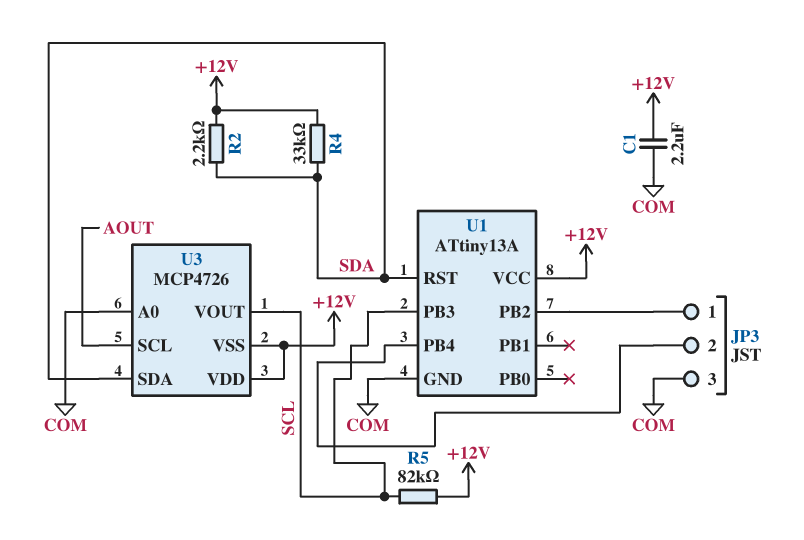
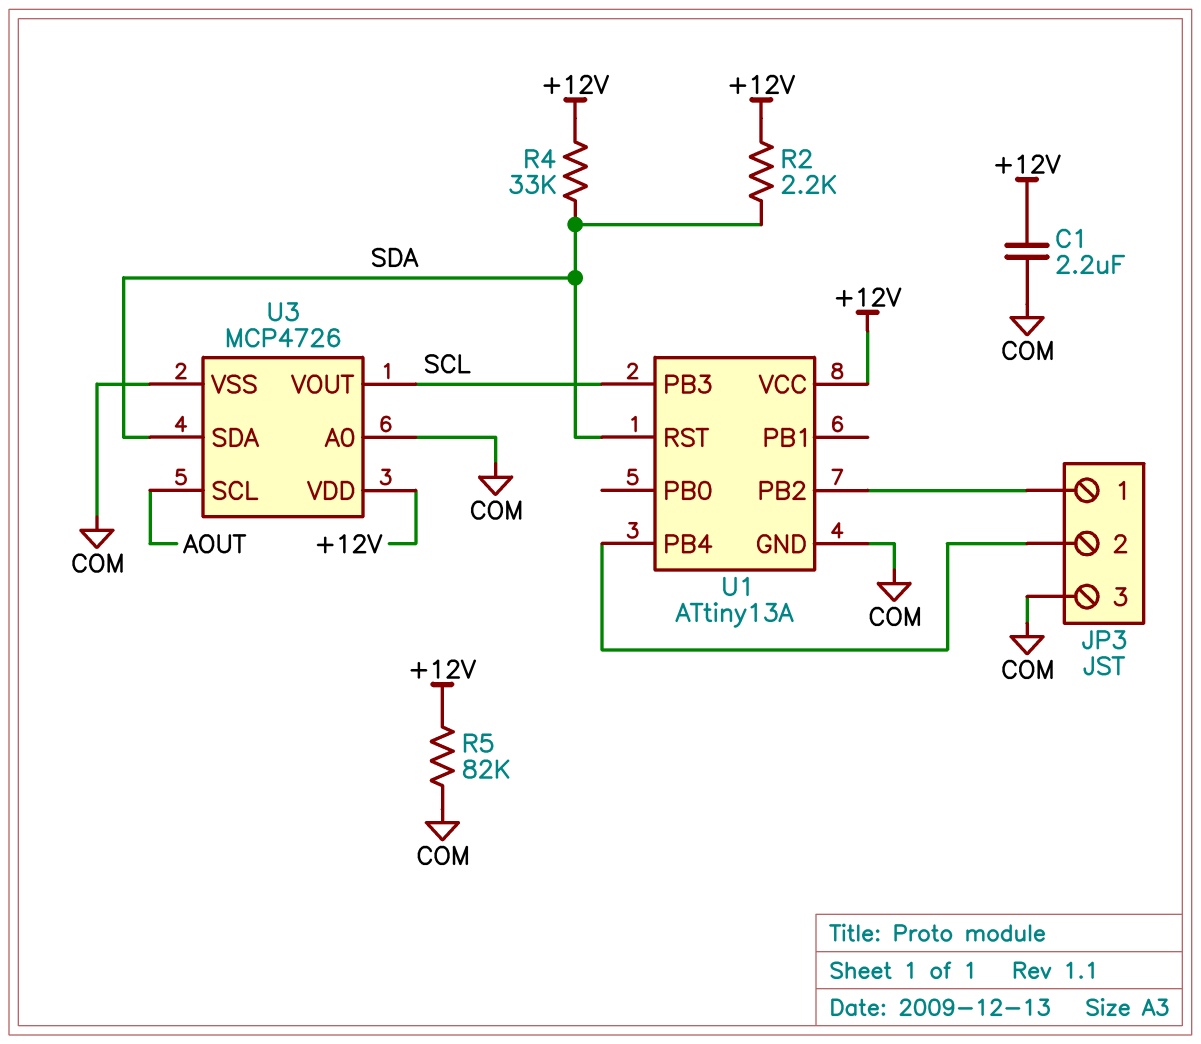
R5: 82k (+12V, SCL) -> 82k (+12V, COM)
U3 pin VSS: +12V -> COM

